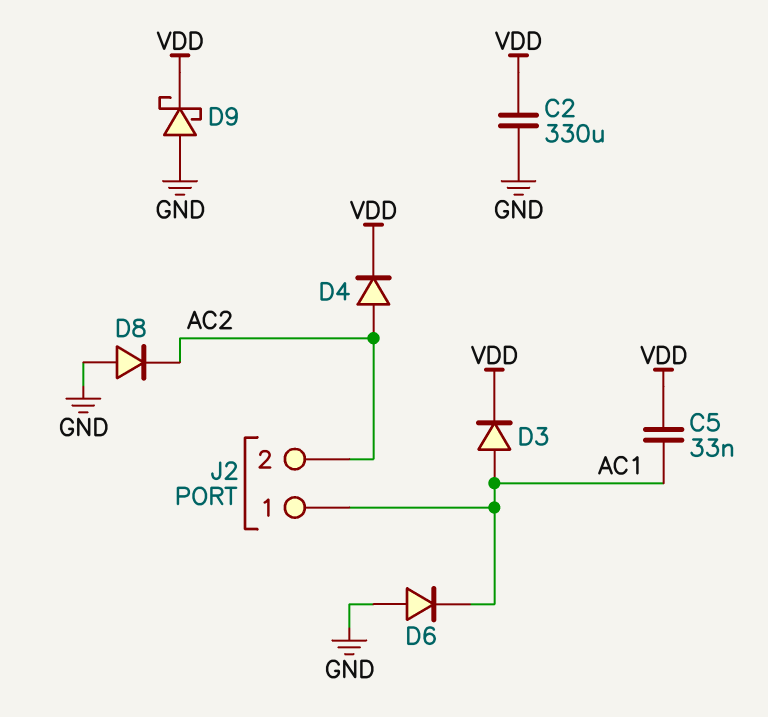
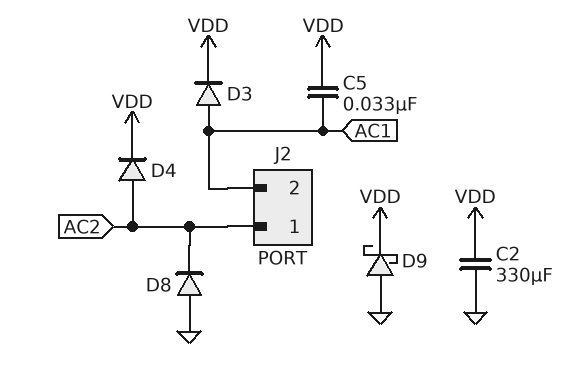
D6: diode (A GND, K AC1) -> none
J2 pin 1: AC1 -> AC2
J2 pin 2: AC2 -> AC1

